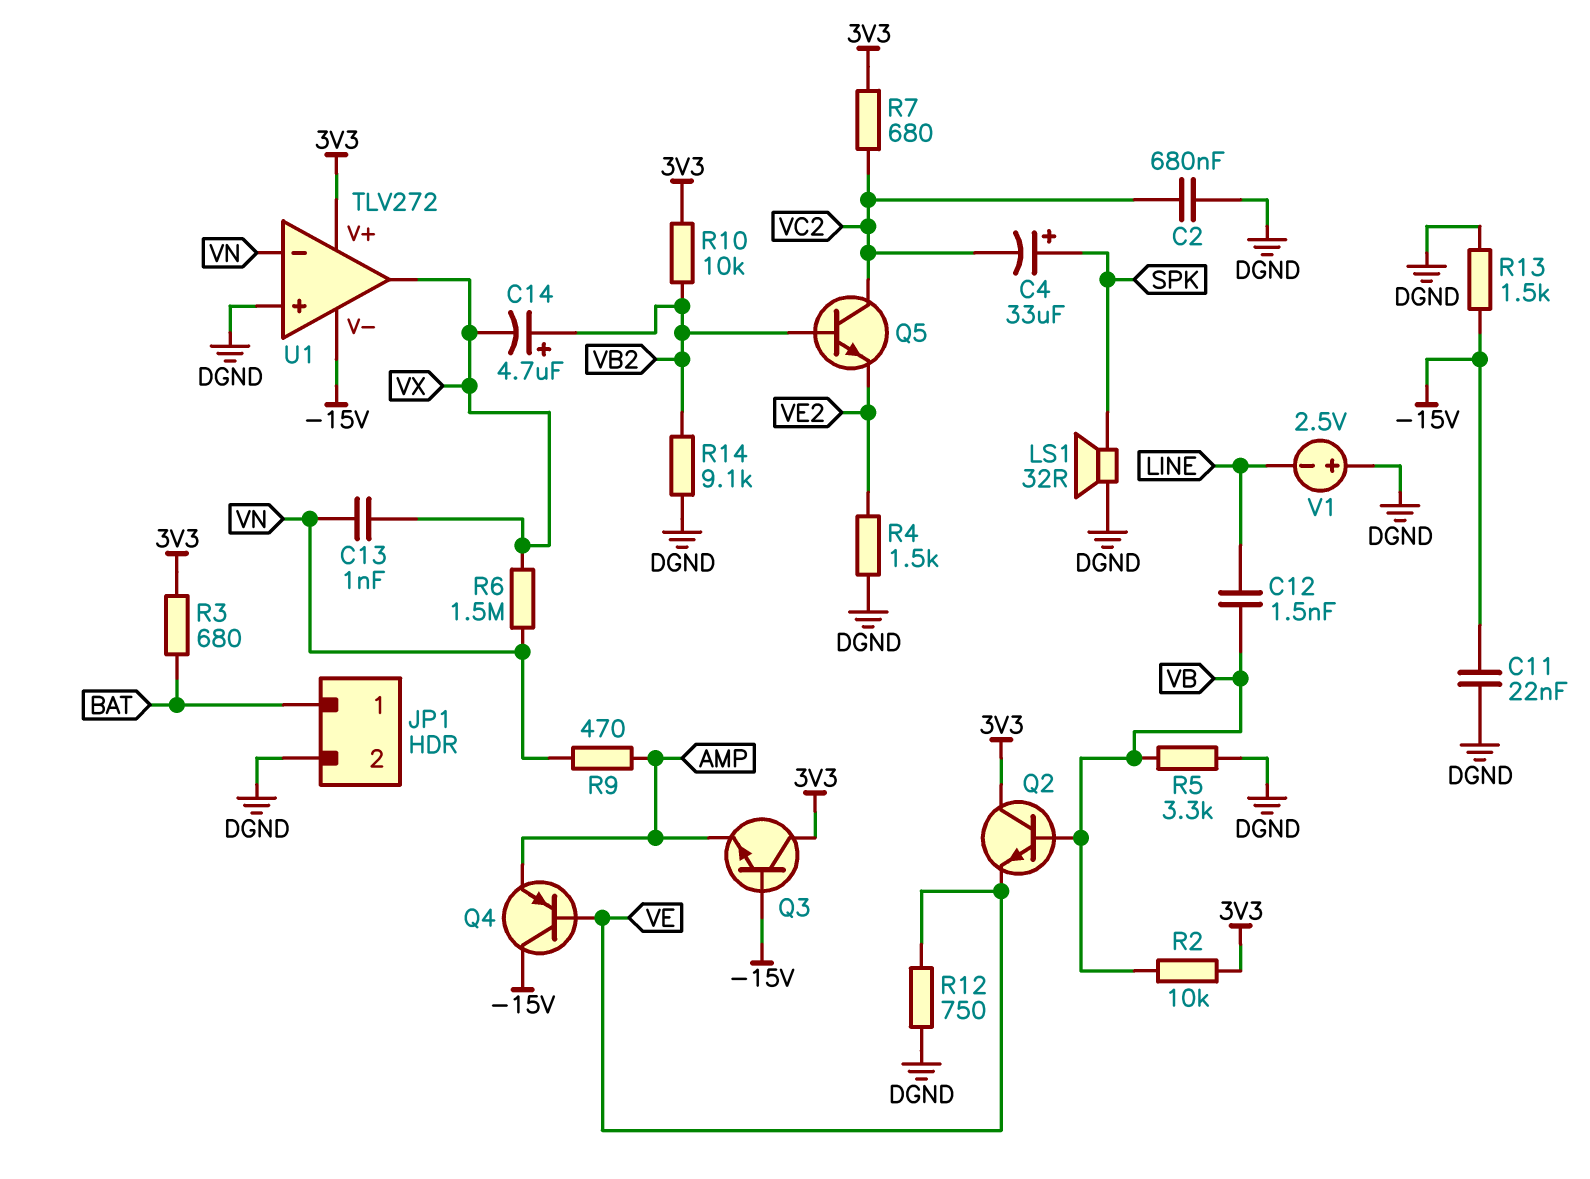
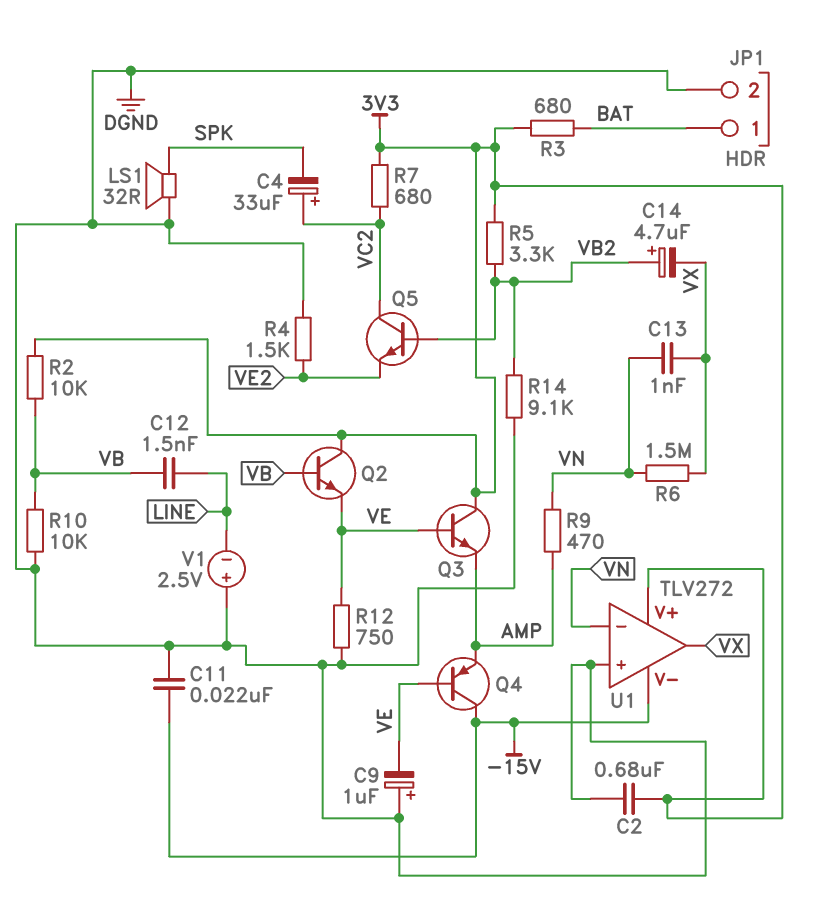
C2: 680nF (DGND, VC2) -> 680nF (3V3, DGND)
C4: 33uF (plus SPK, minus VC2) -> 33uF (plus VC2, minus SPK)
C9: none -> 1uF (plus DGND, minus VE)
Q3: NPN (B -15V, C 3V3, E AMP) -> NPN (B VE, C 3V3, E AMP)
R5: 3.3k (DGND, VB) -> 3.3k (3V3, VB2)
R10: 10k (3V3, VB2) -> 10k (DGND, VB)
R13: 1.5k (-15V, DGND) -> none

